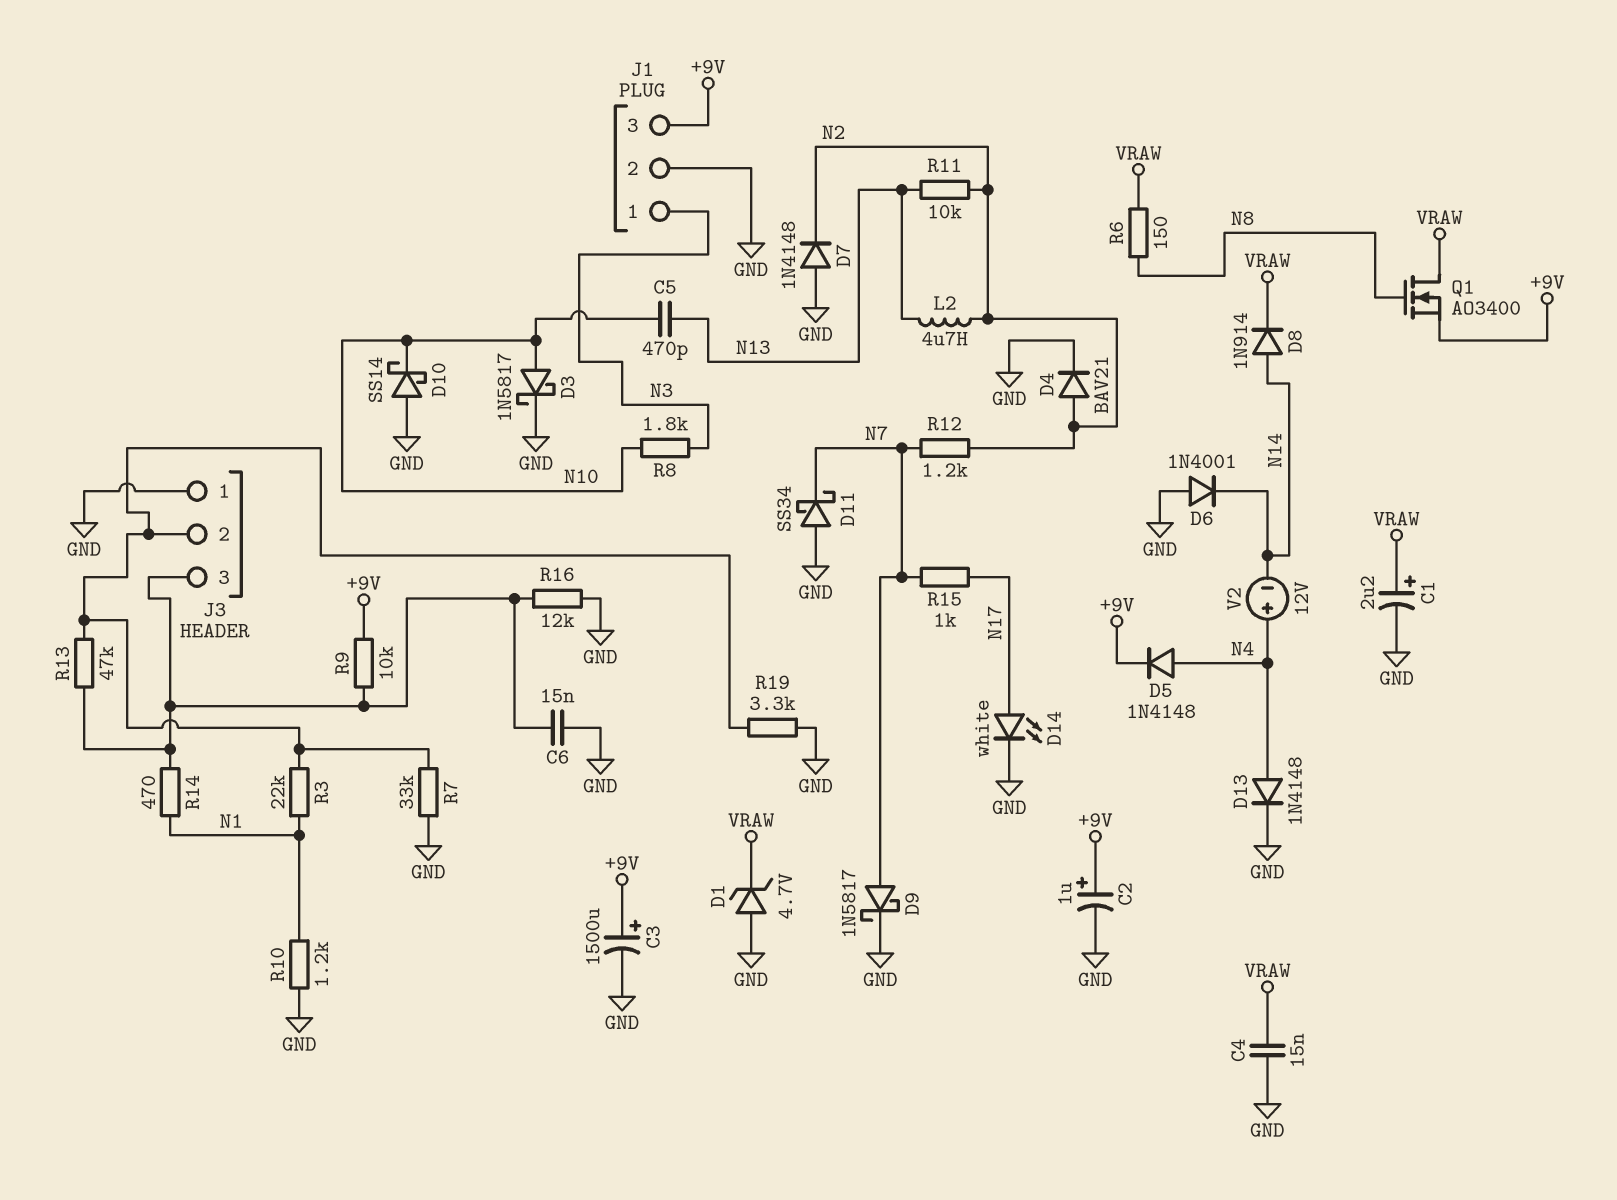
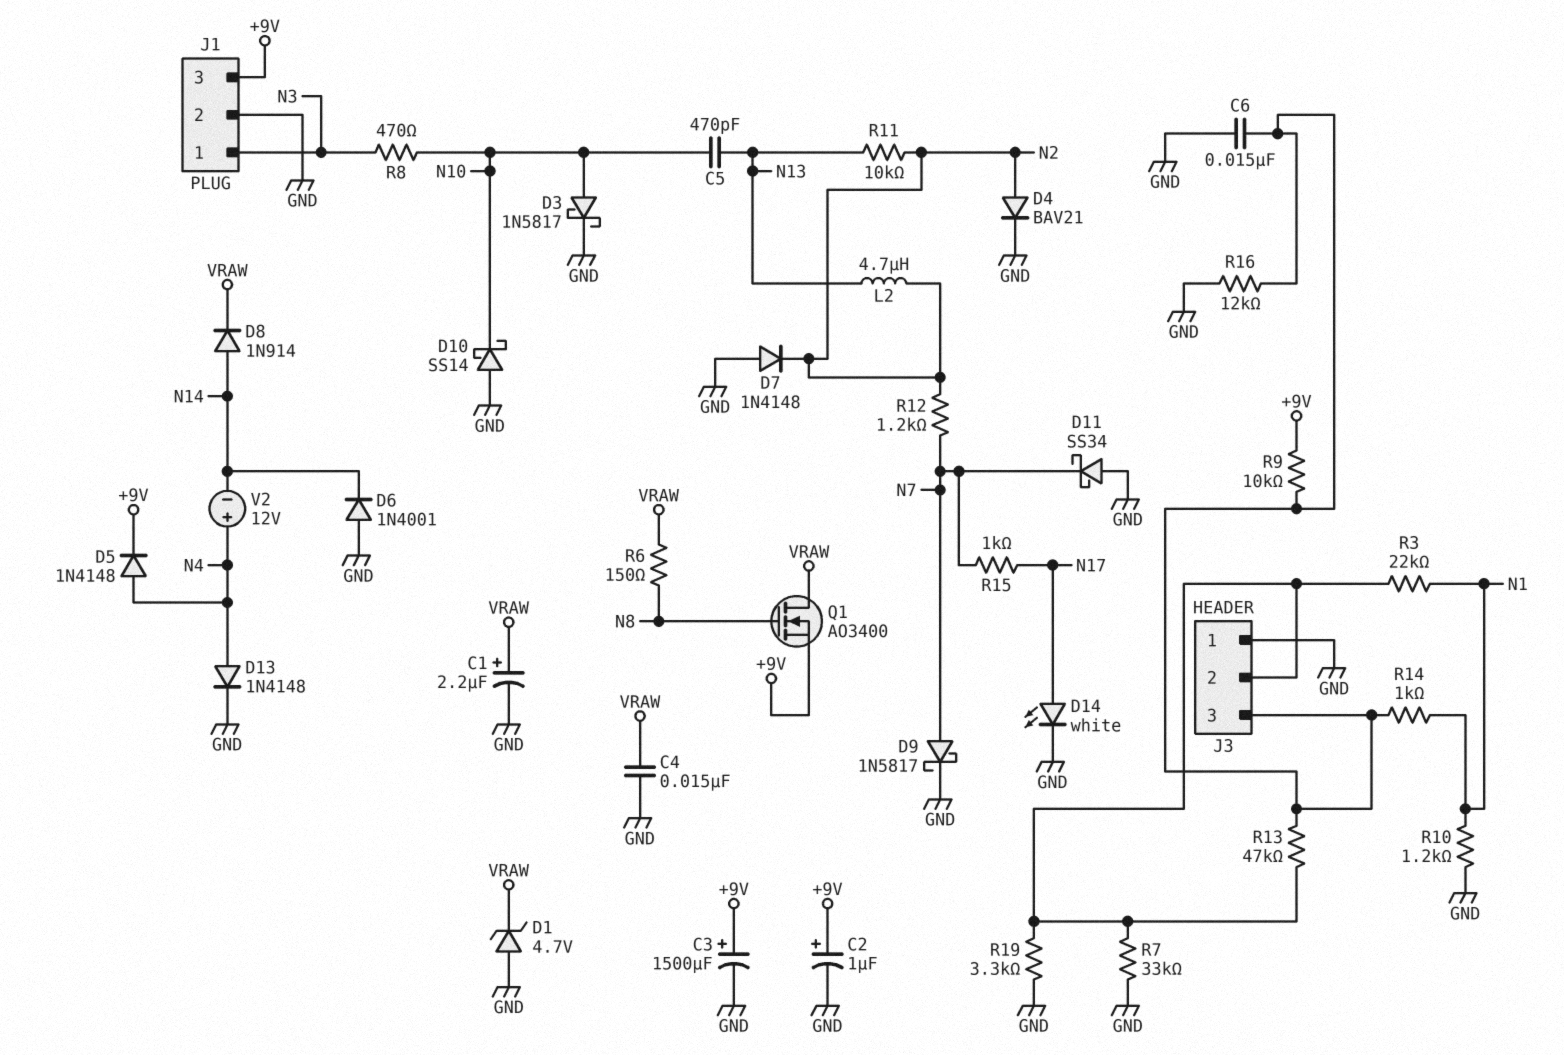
R8: 1.8k (N3, N10) -> 470 (N3, N10)
R14: 470 (J3/3, N1) -> 1k (J3/3, N1)

